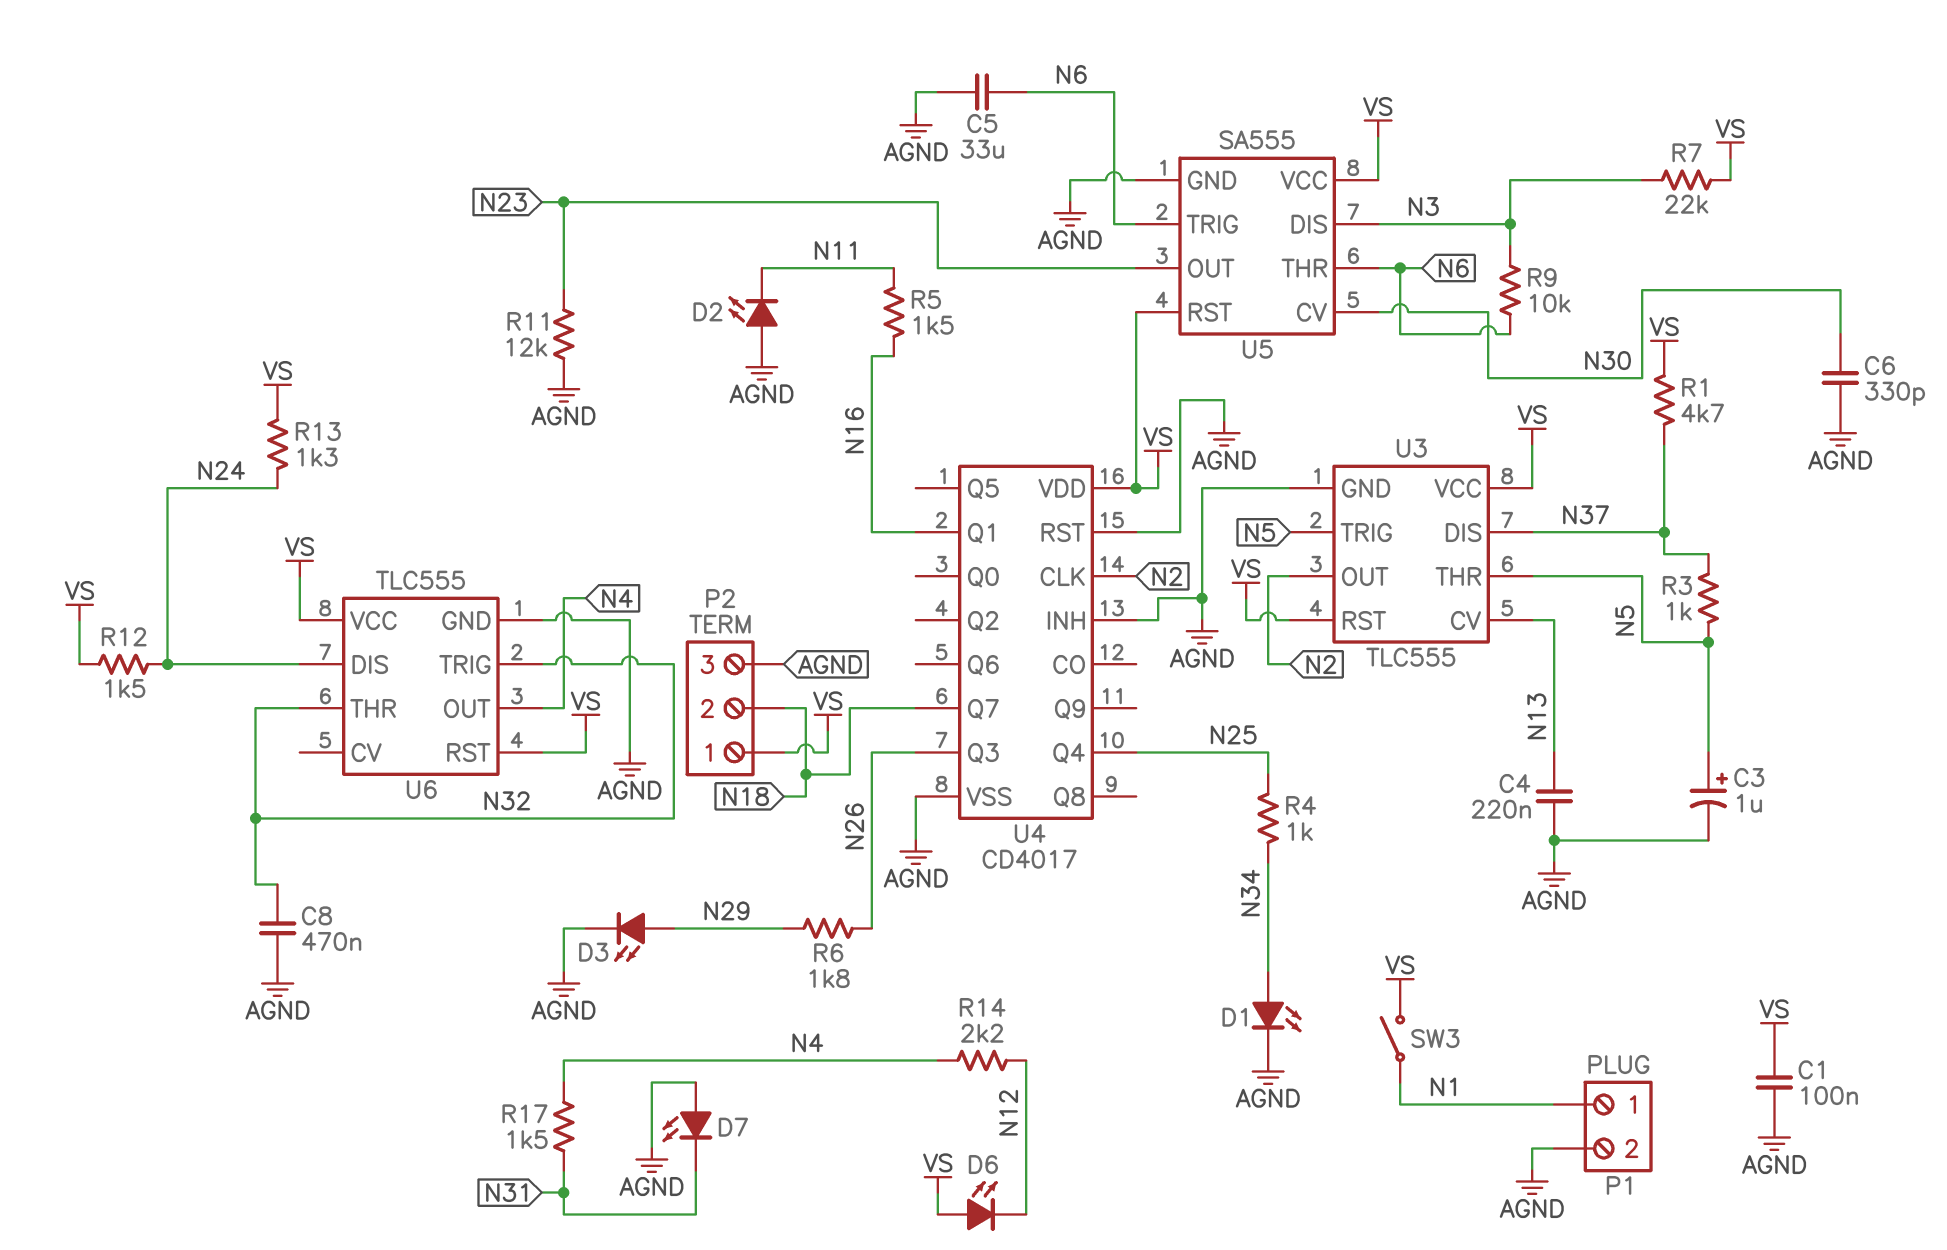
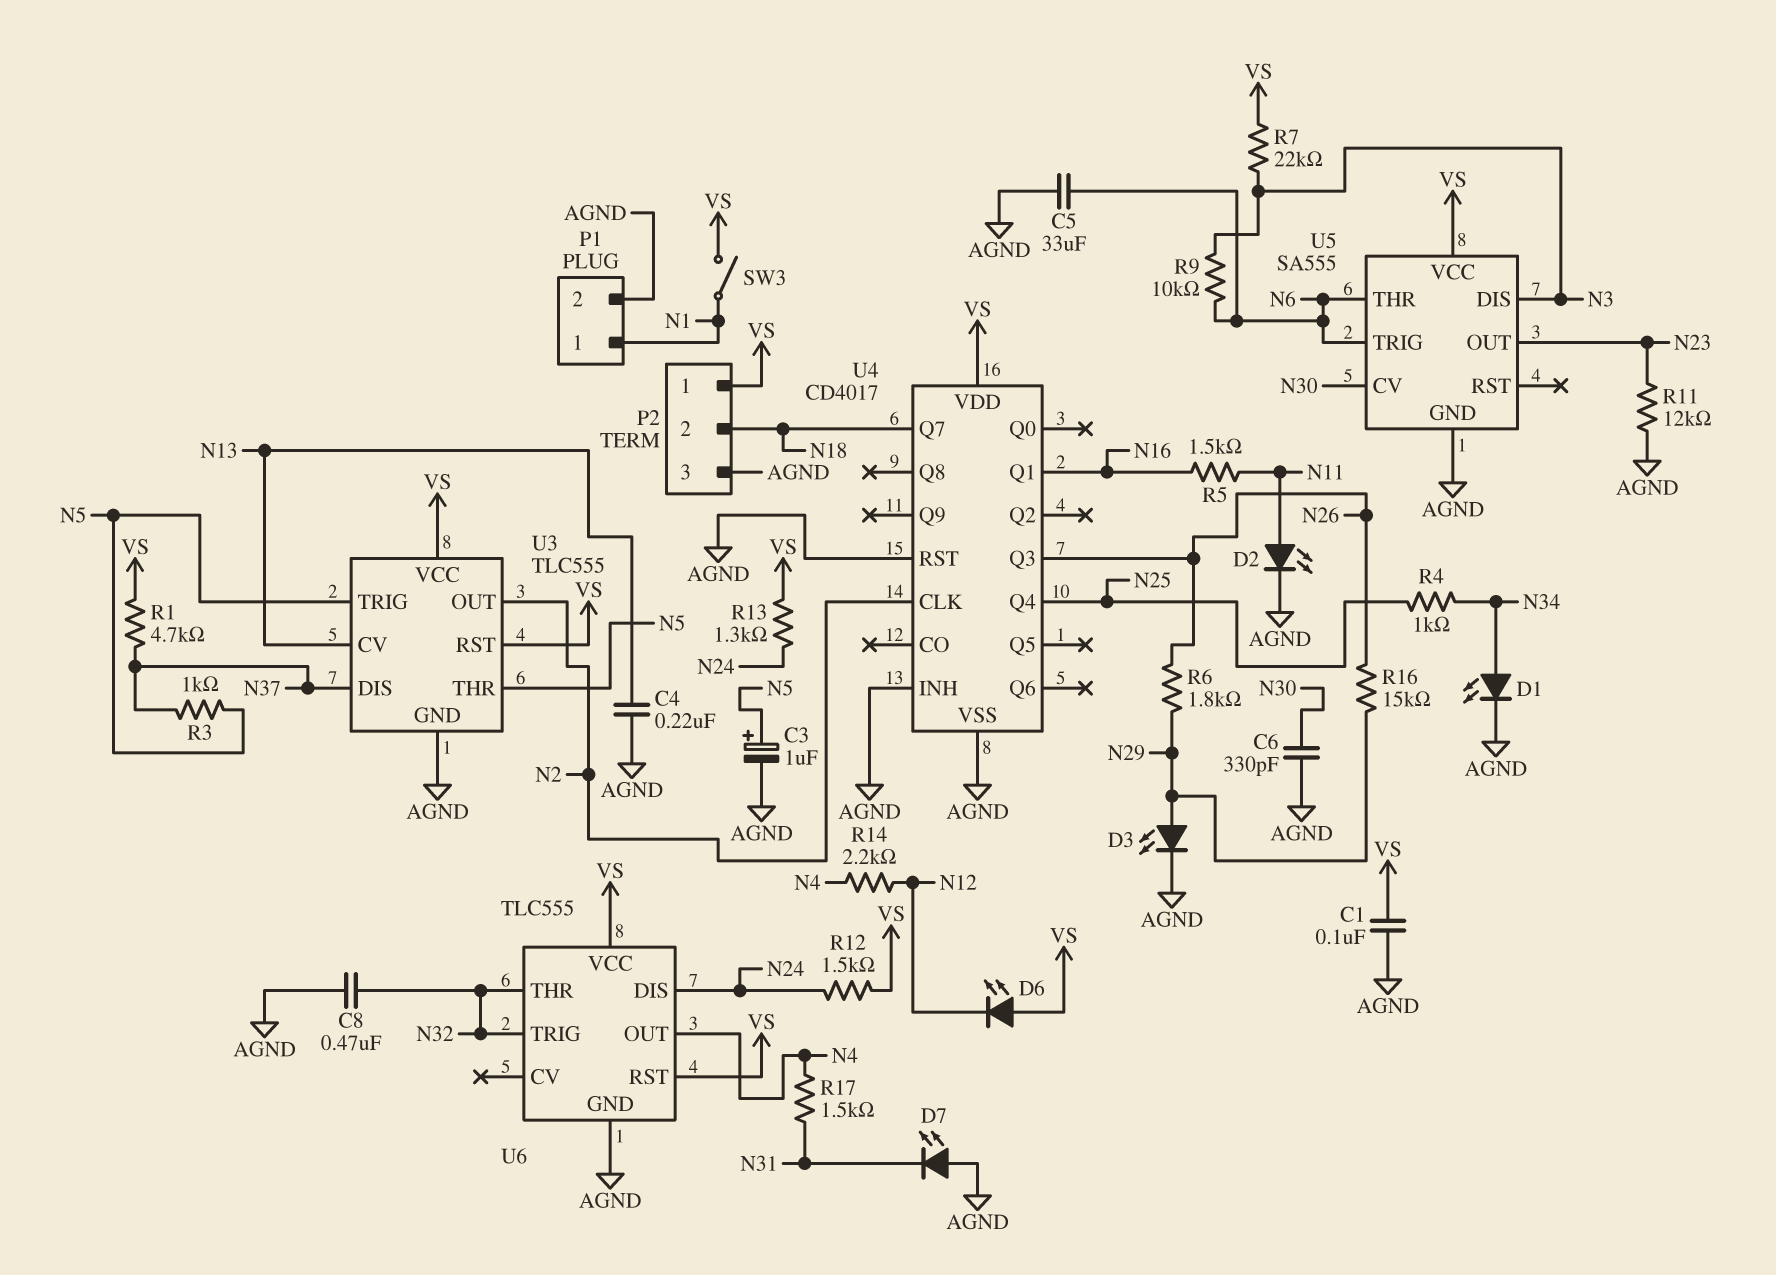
D2: LED (A AGND, K N11) -> LED (A N11, K AGND)
R16: none -> 15k (N26, N29)
U5 pin RST: VS -> none

